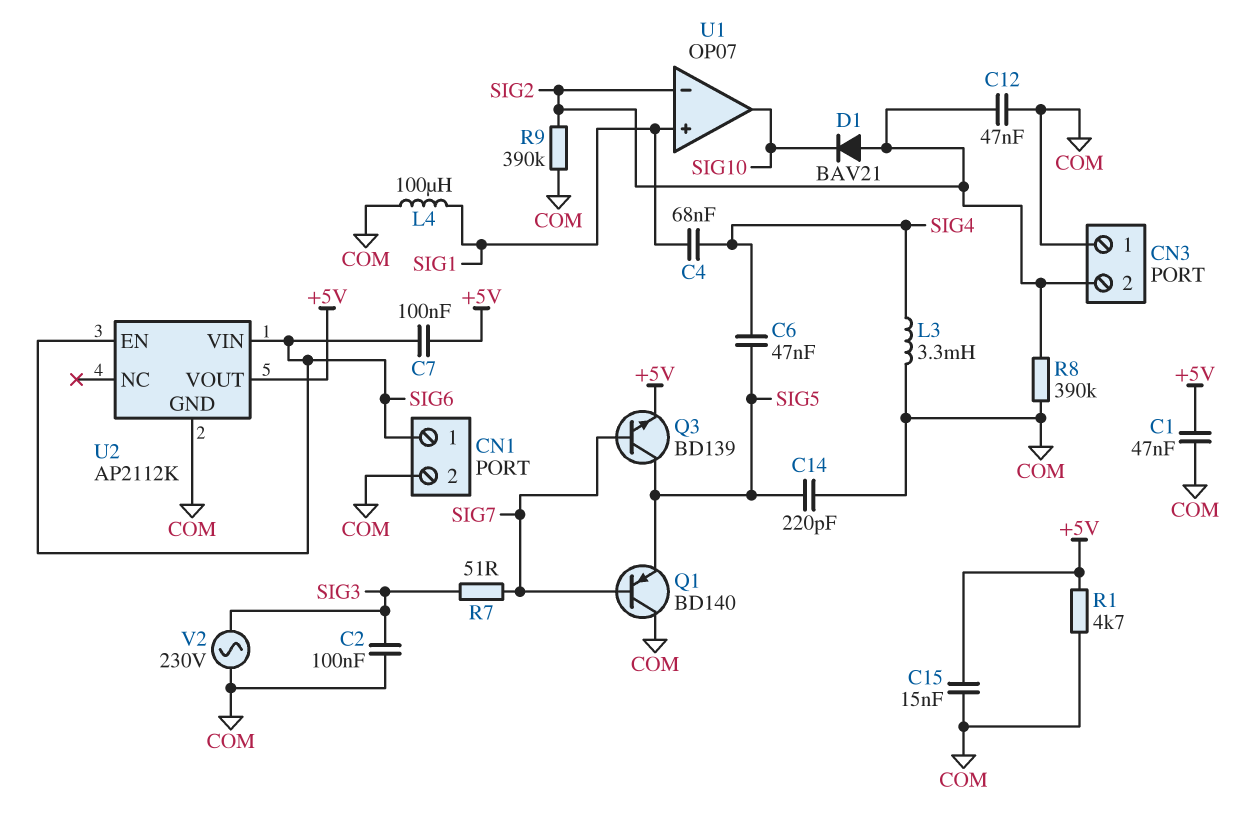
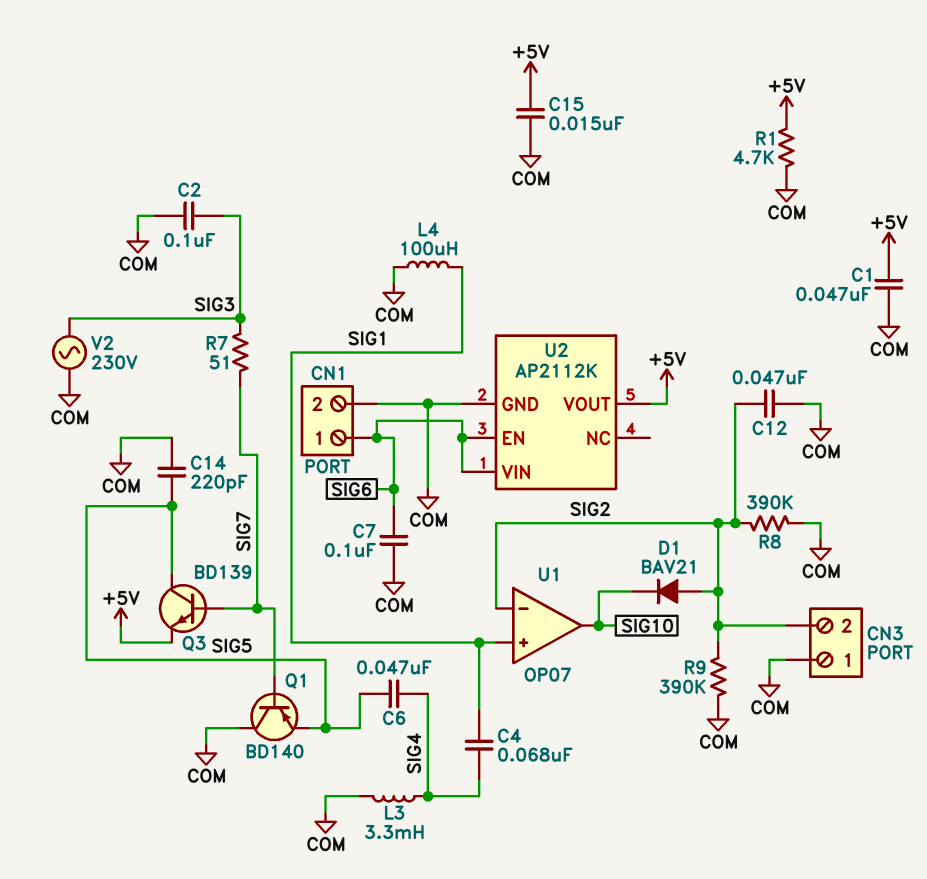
C7: 100nF (+5V, SIG6) -> 100nF (COM, SIG6)

